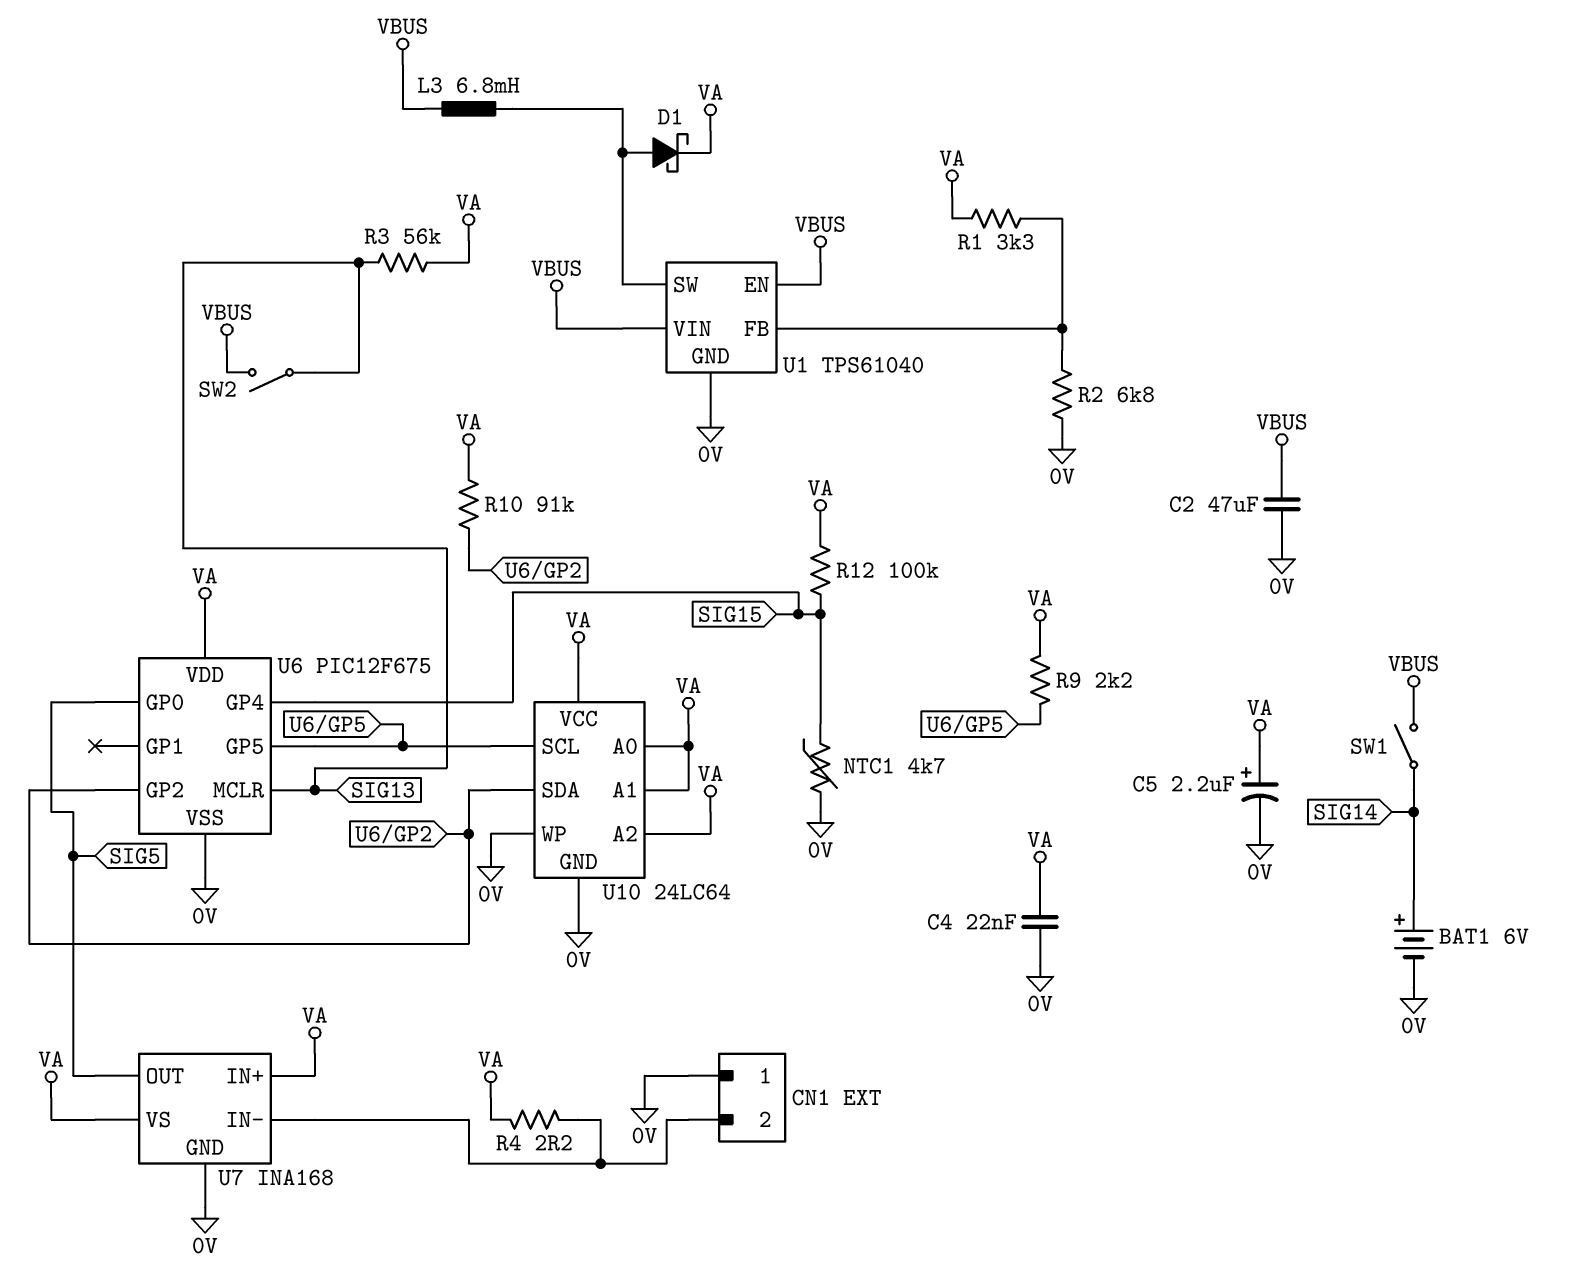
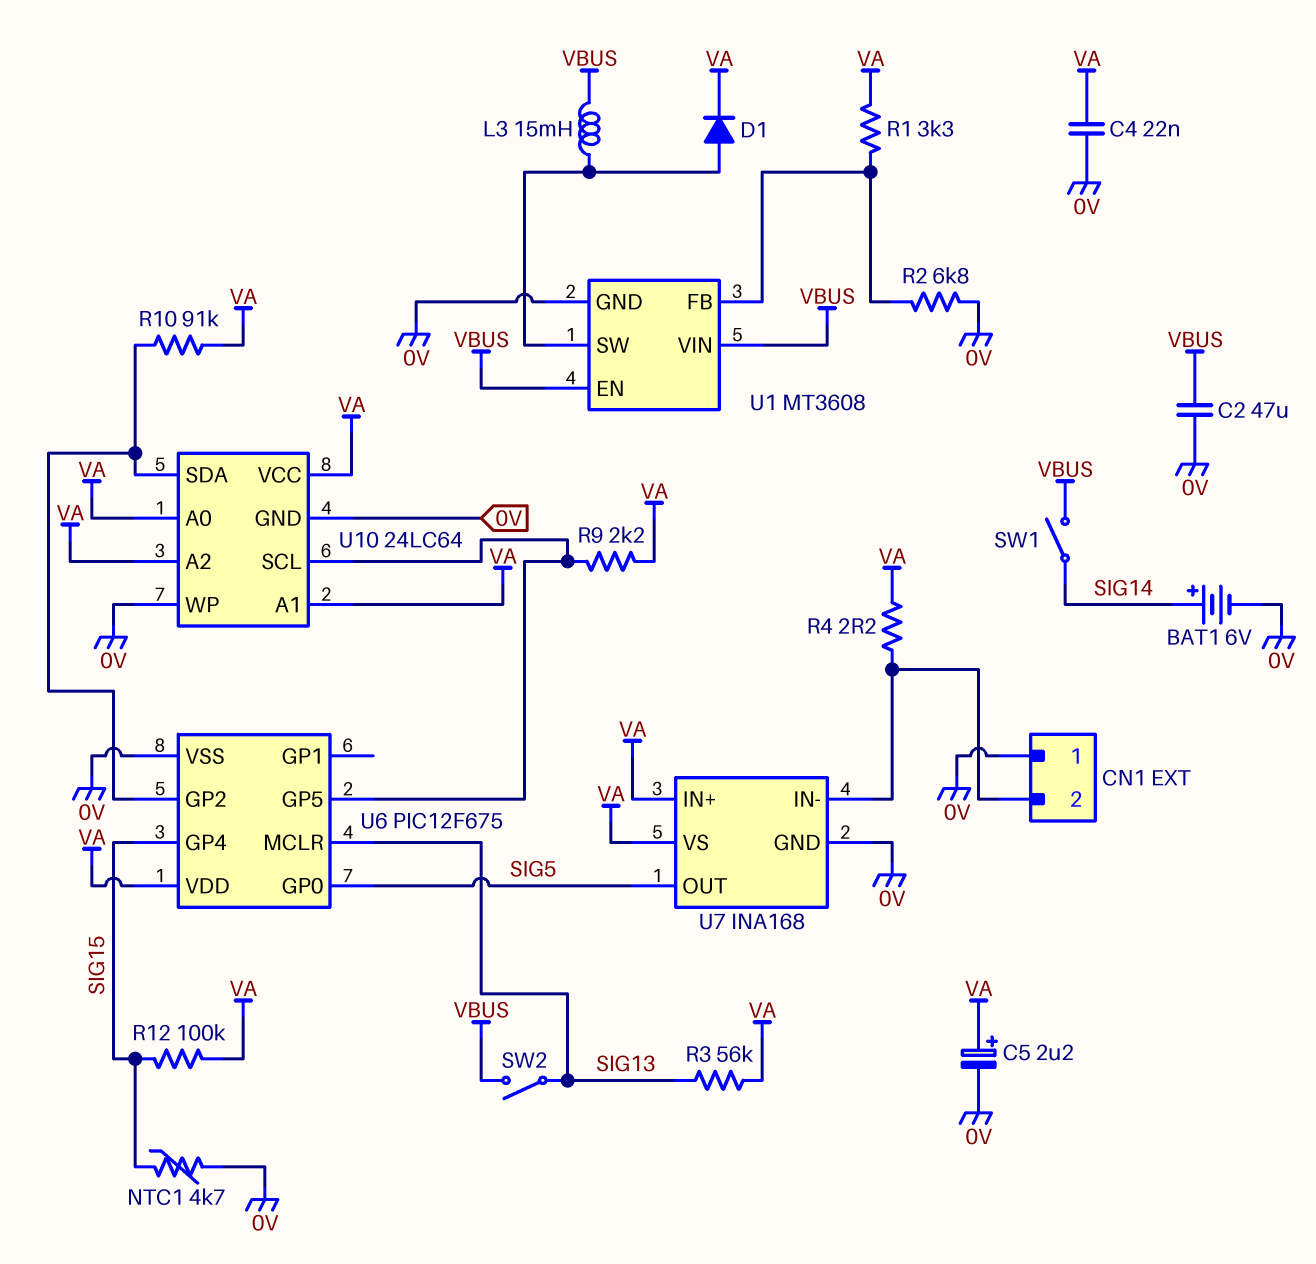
D1: schottky (A U1/SW, K VA) -> diode (A U1/SW, K VA)
L3: 6.8mH (U1/SW, VBUS) -> 15mH (U1/SW, VBUS)
U1: TPS61040 -> MT3608

